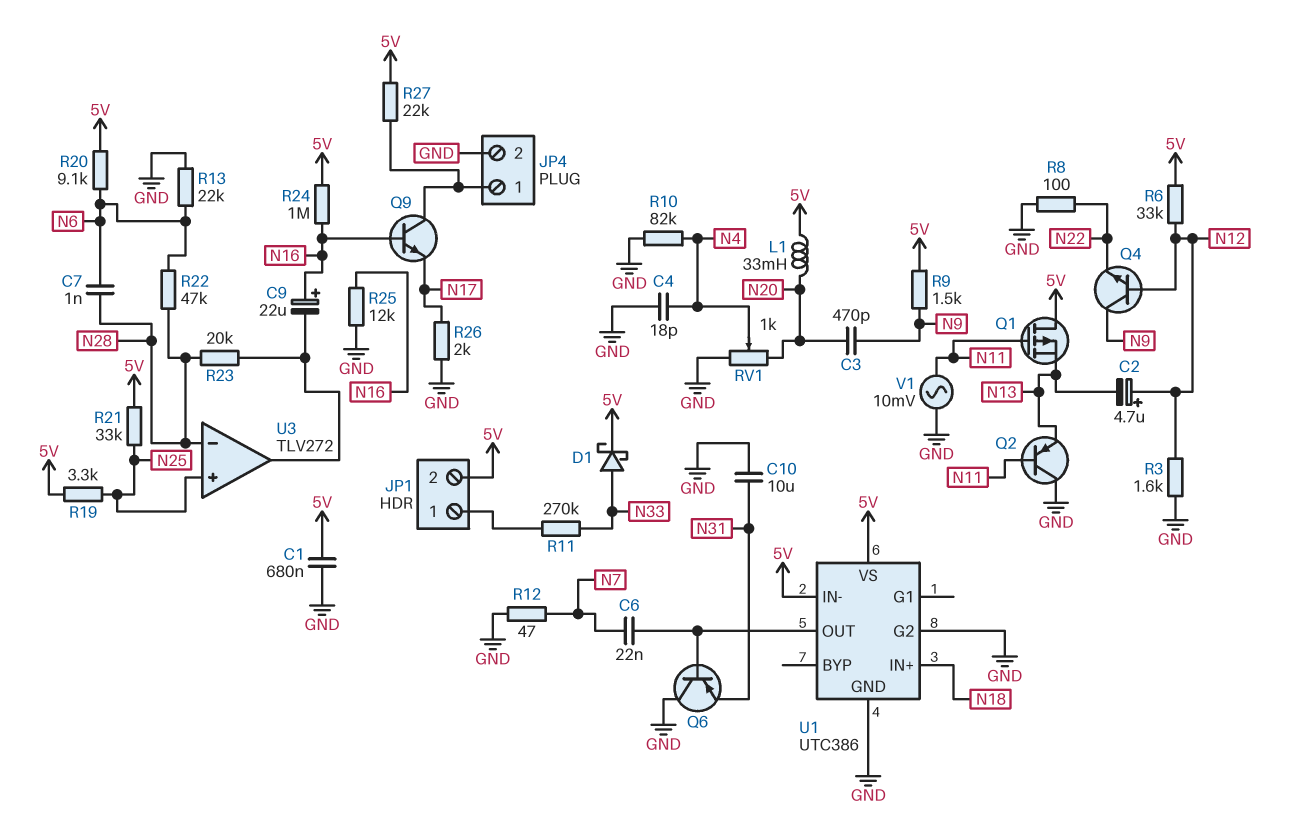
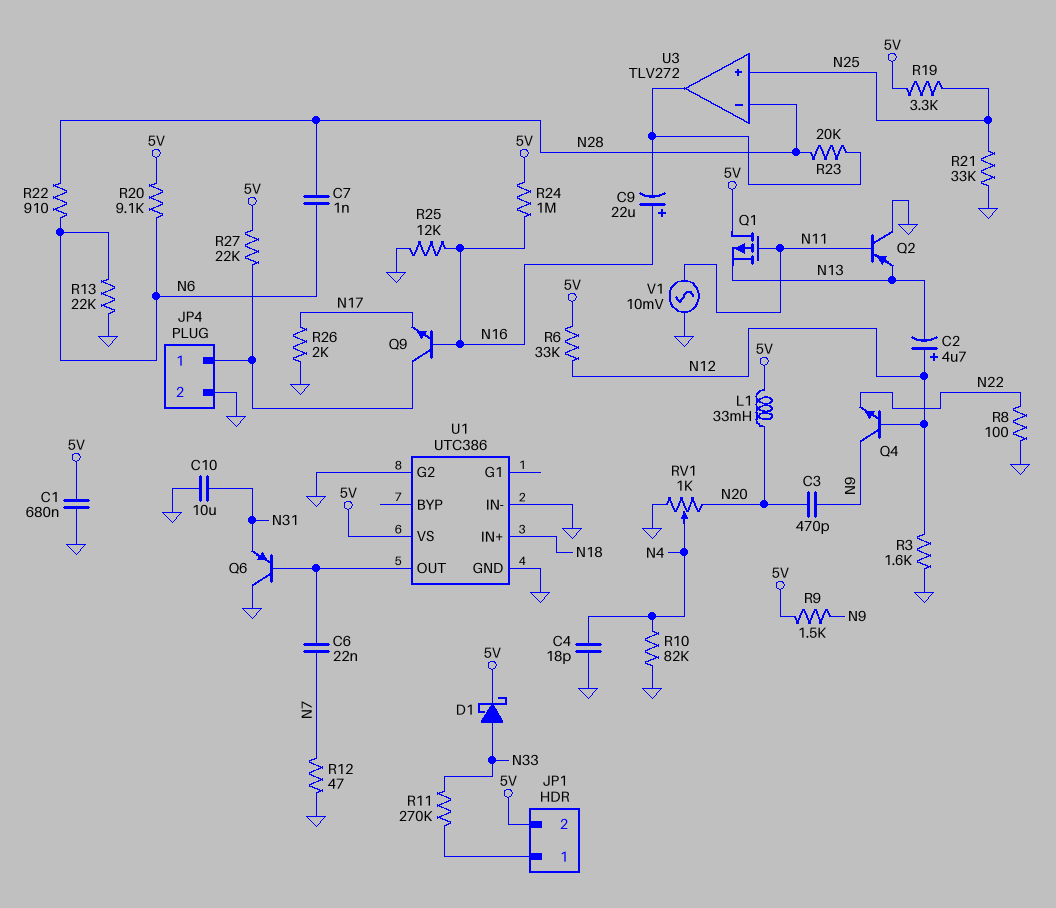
R21: 33k (5V, N25) -> 33k (GND, N25)
R22: 47k (N6, N28) -> 910 (N6, N28)
U1 pin IN-: 5V -> GND

